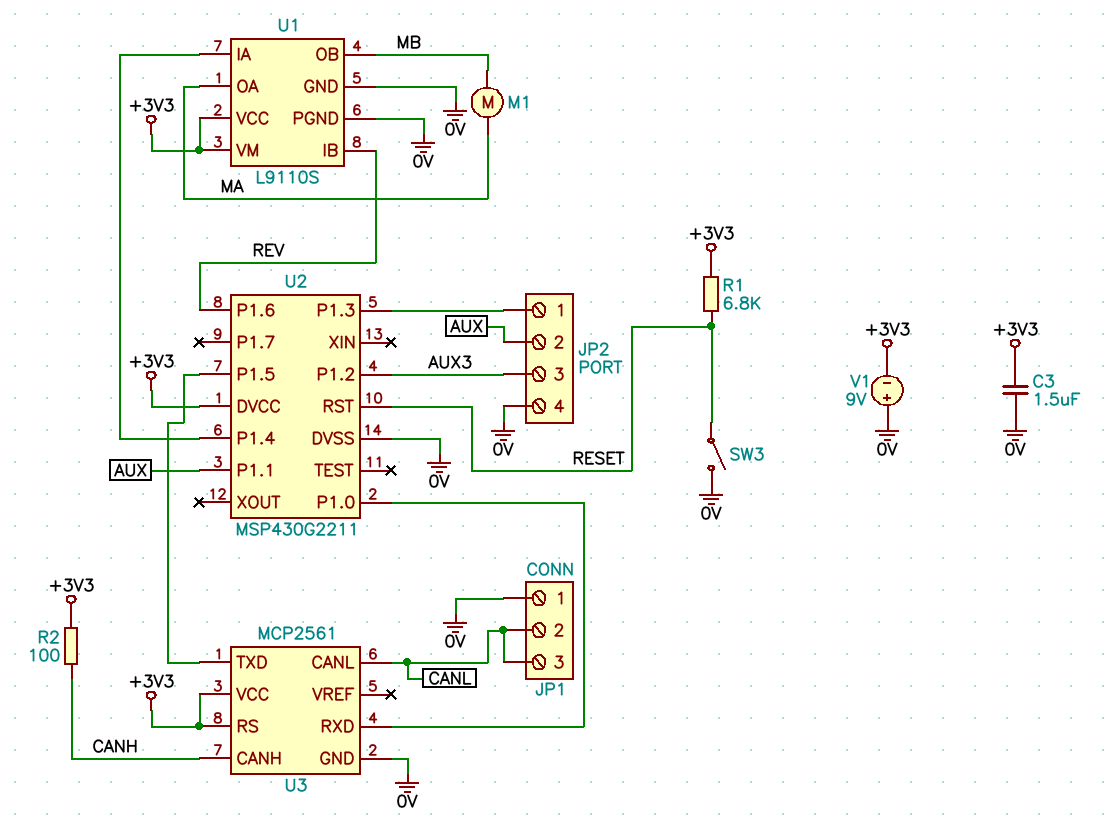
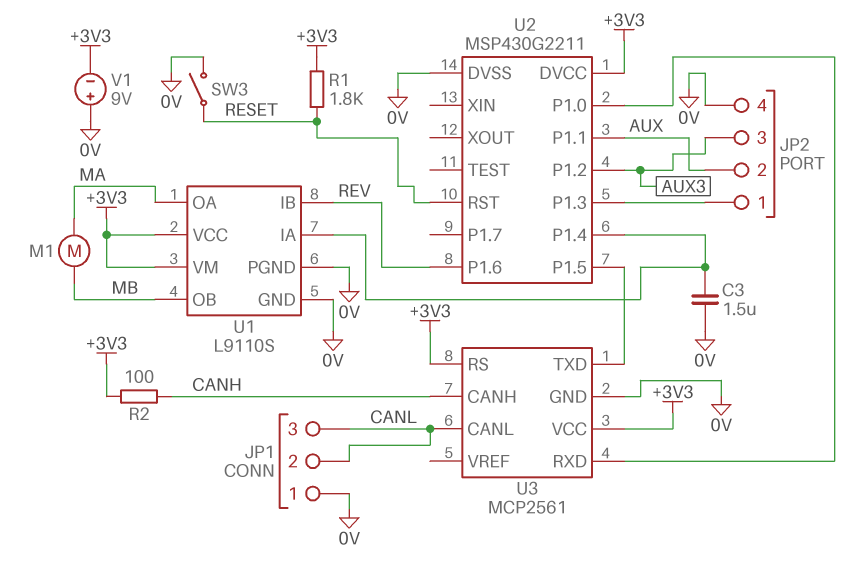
C3: 1.5uF (+3V3, 0V) -> 1.5uF (0V, U1/IA)
R1: 6.8k (+3V3, RESET) -> 1.8k (+3V3, RESET)

